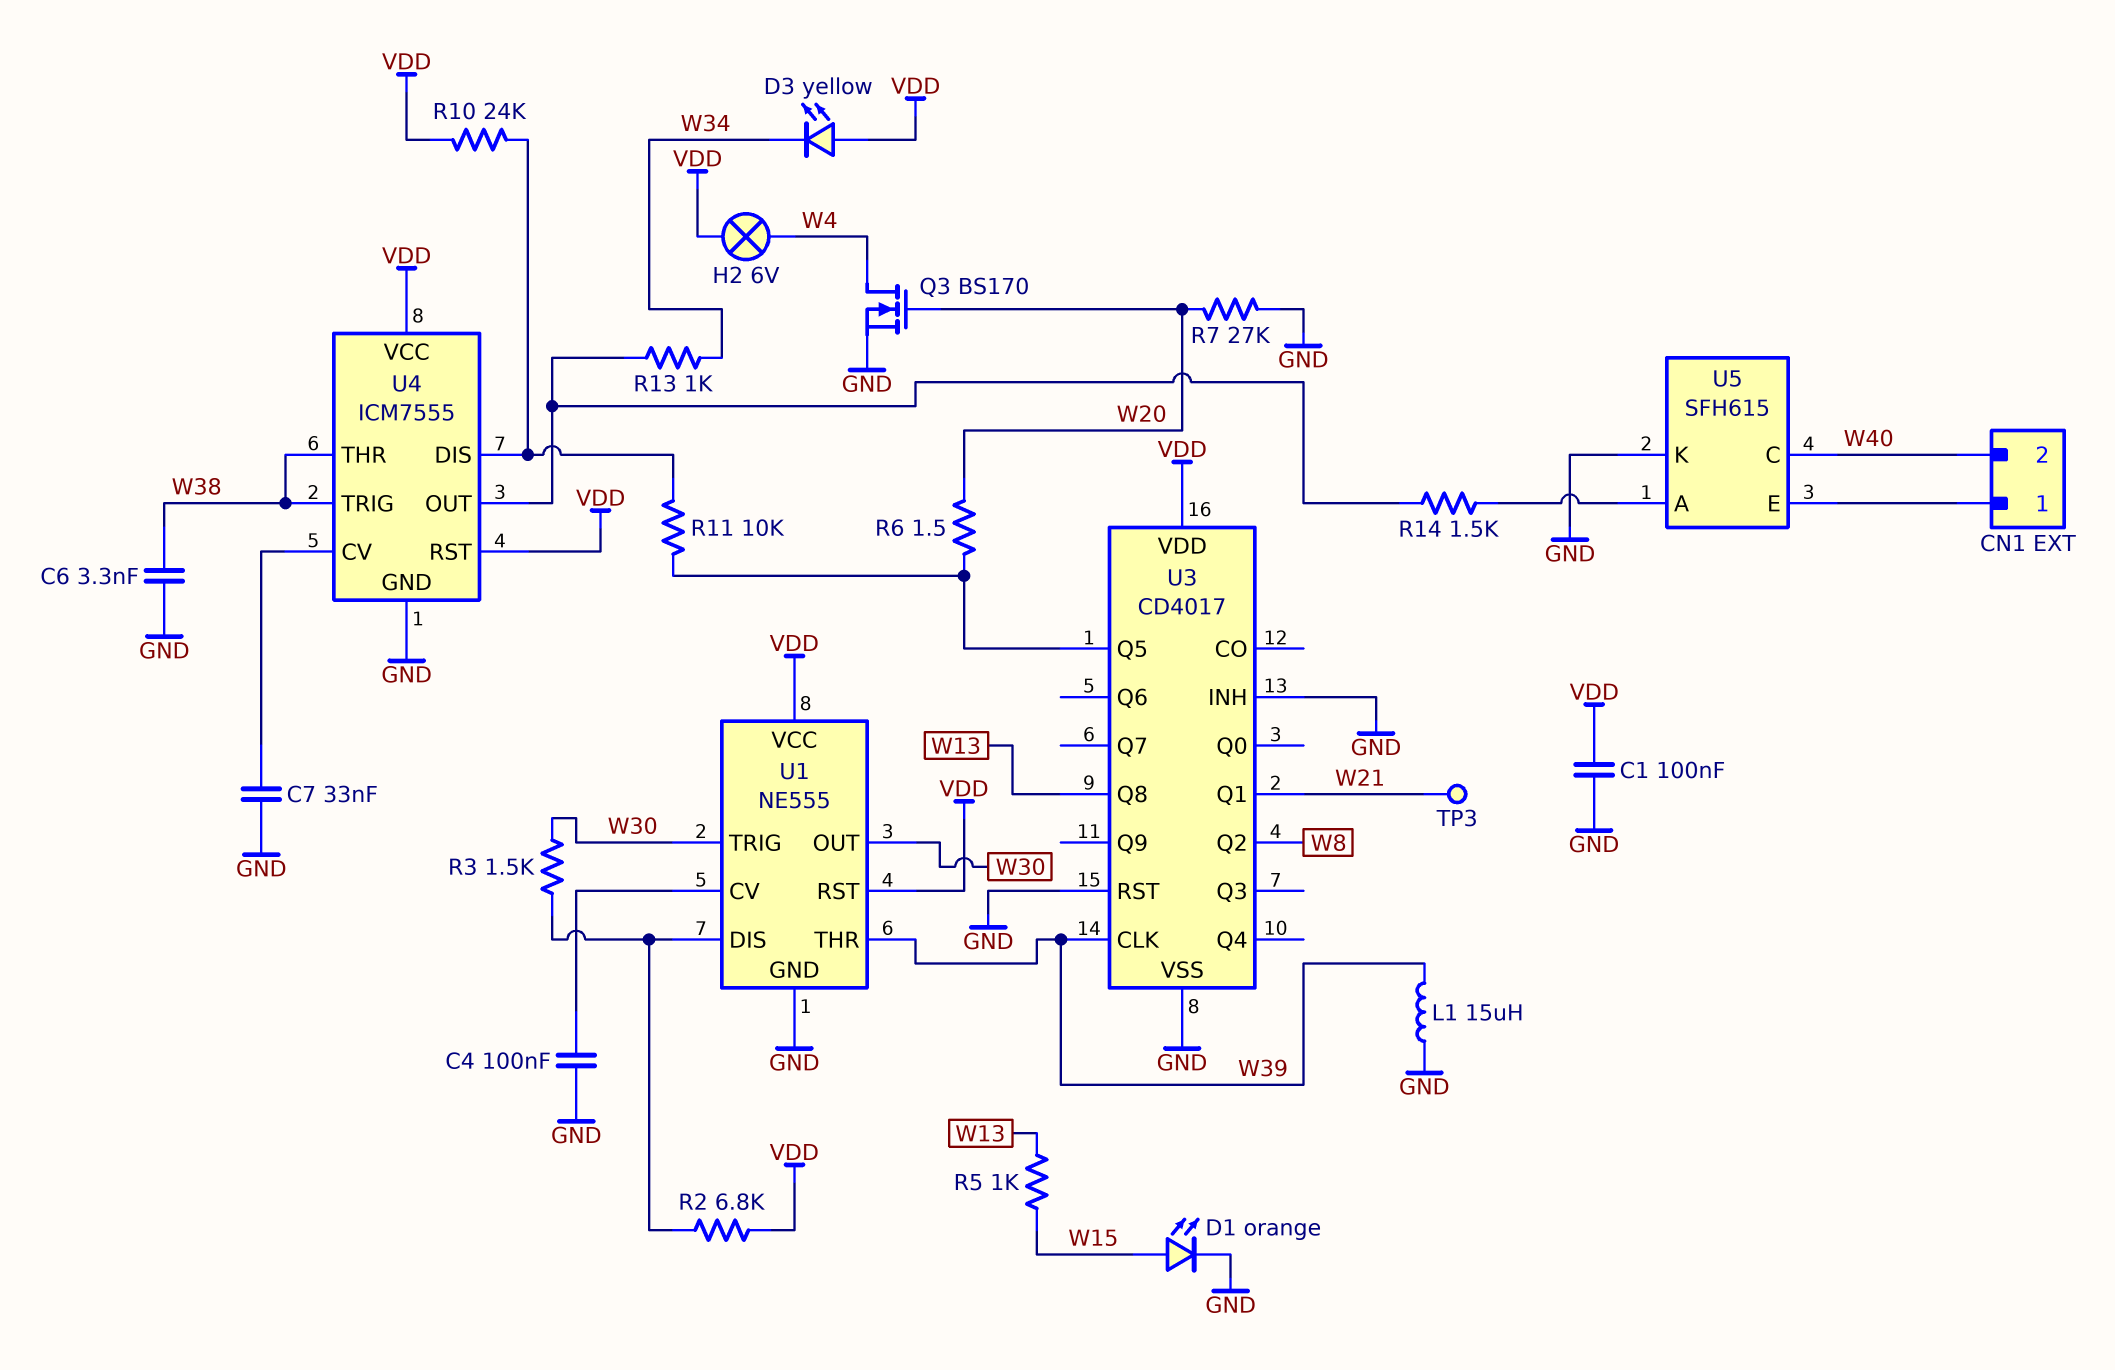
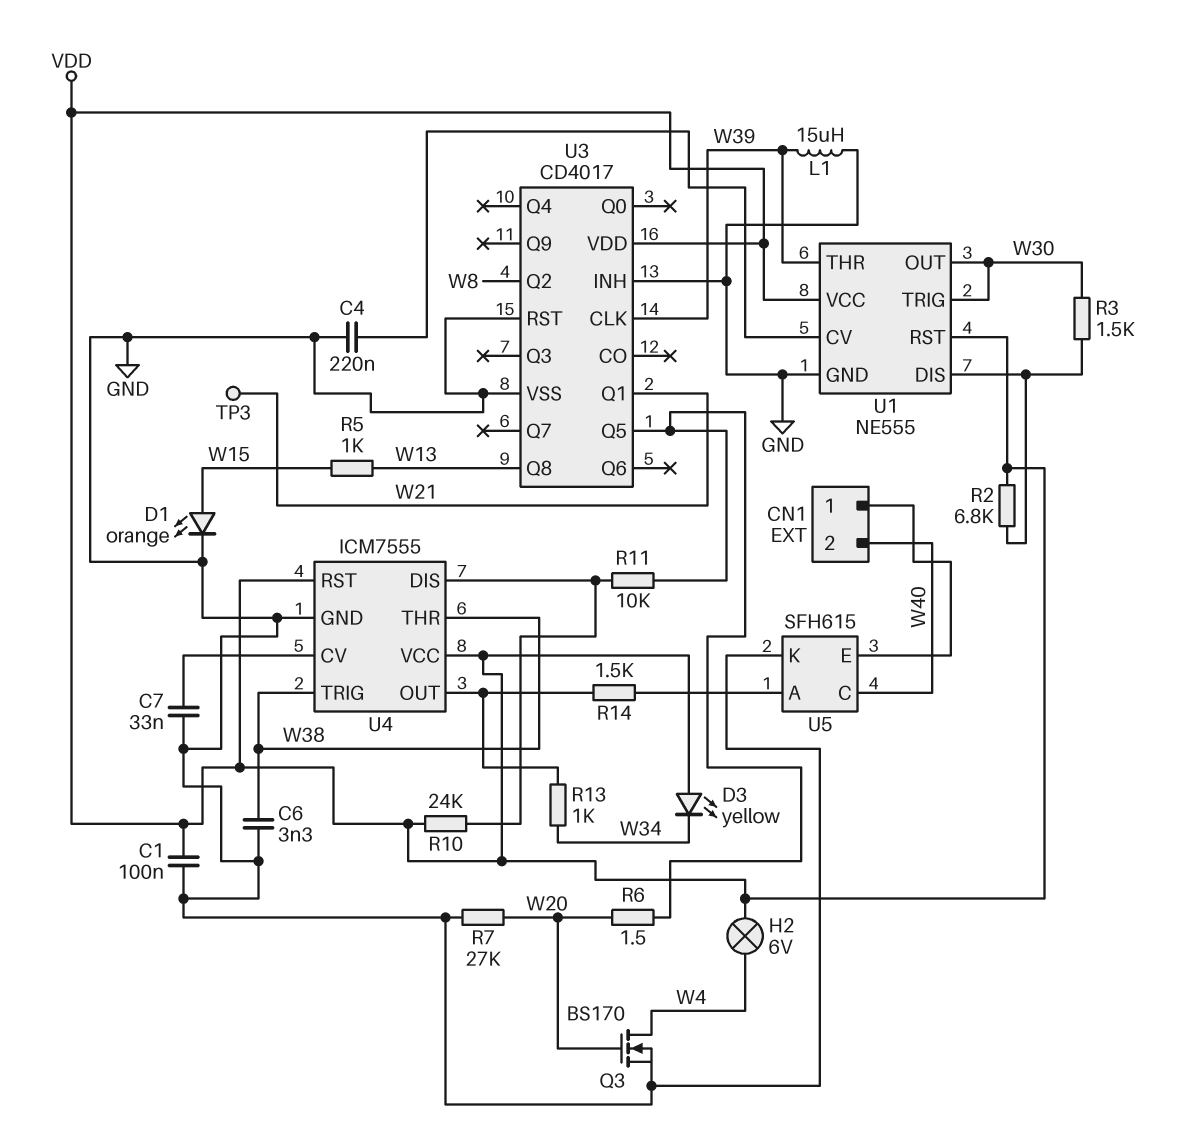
C4: 100nF (GND, U1/CV) -> 220nF (GND, U1/CV)

